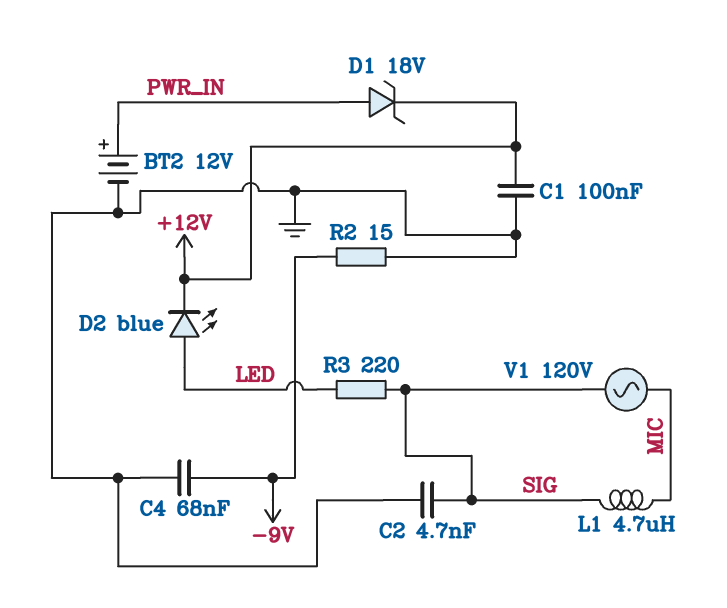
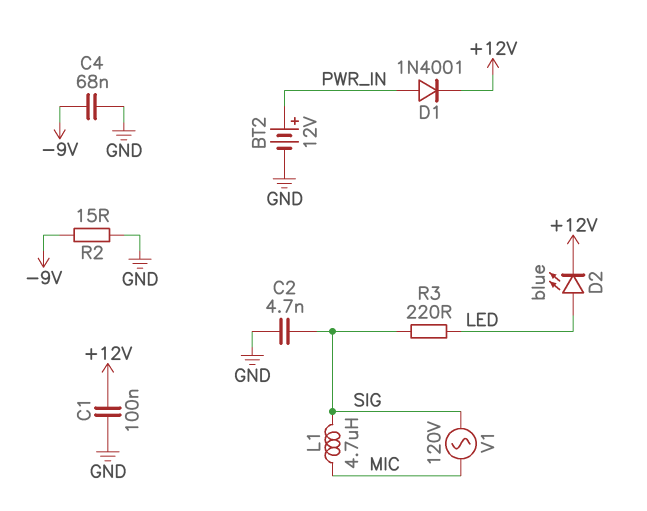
D1: zener 18V (A PWR_IN, K +12V) -> diode 1N4001 (A PWR_IN, K +12V)

